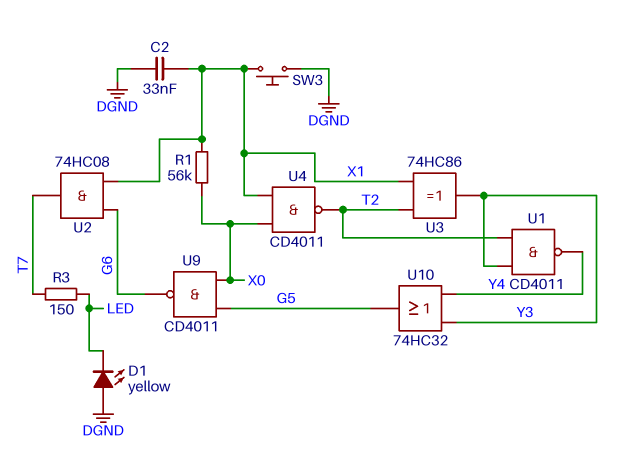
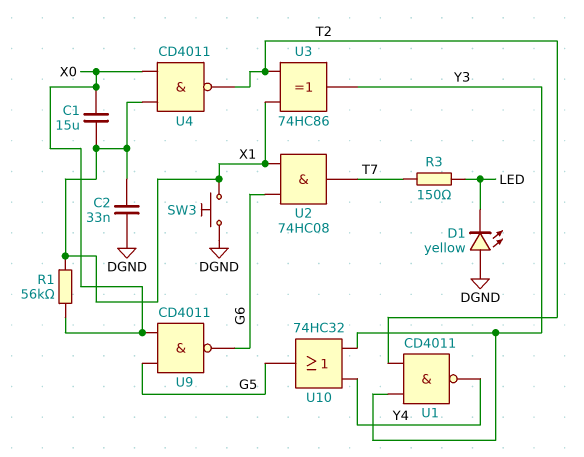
C1: none -> 15uF (X0, X1)

